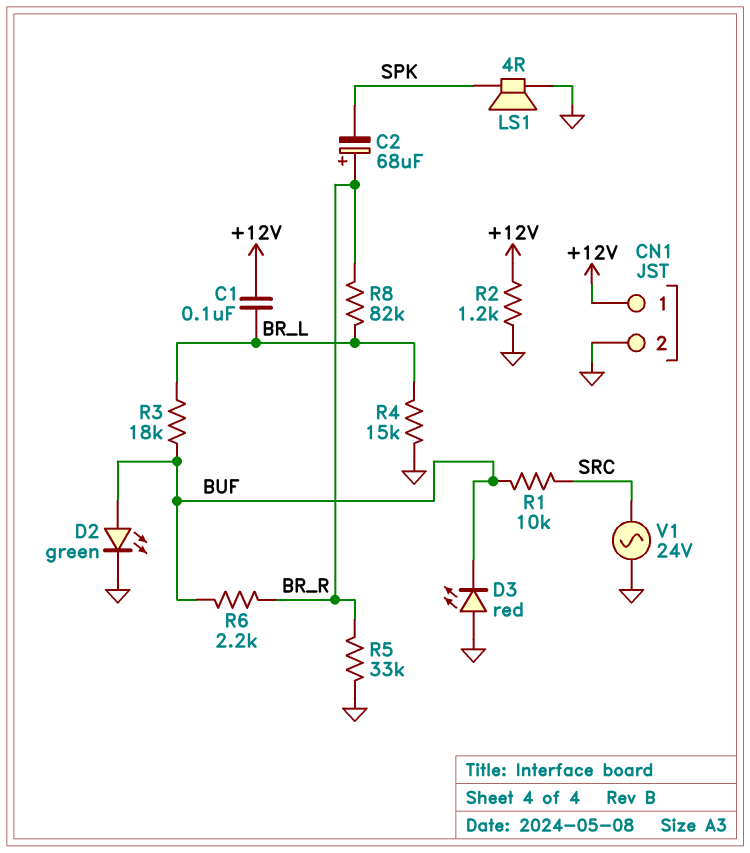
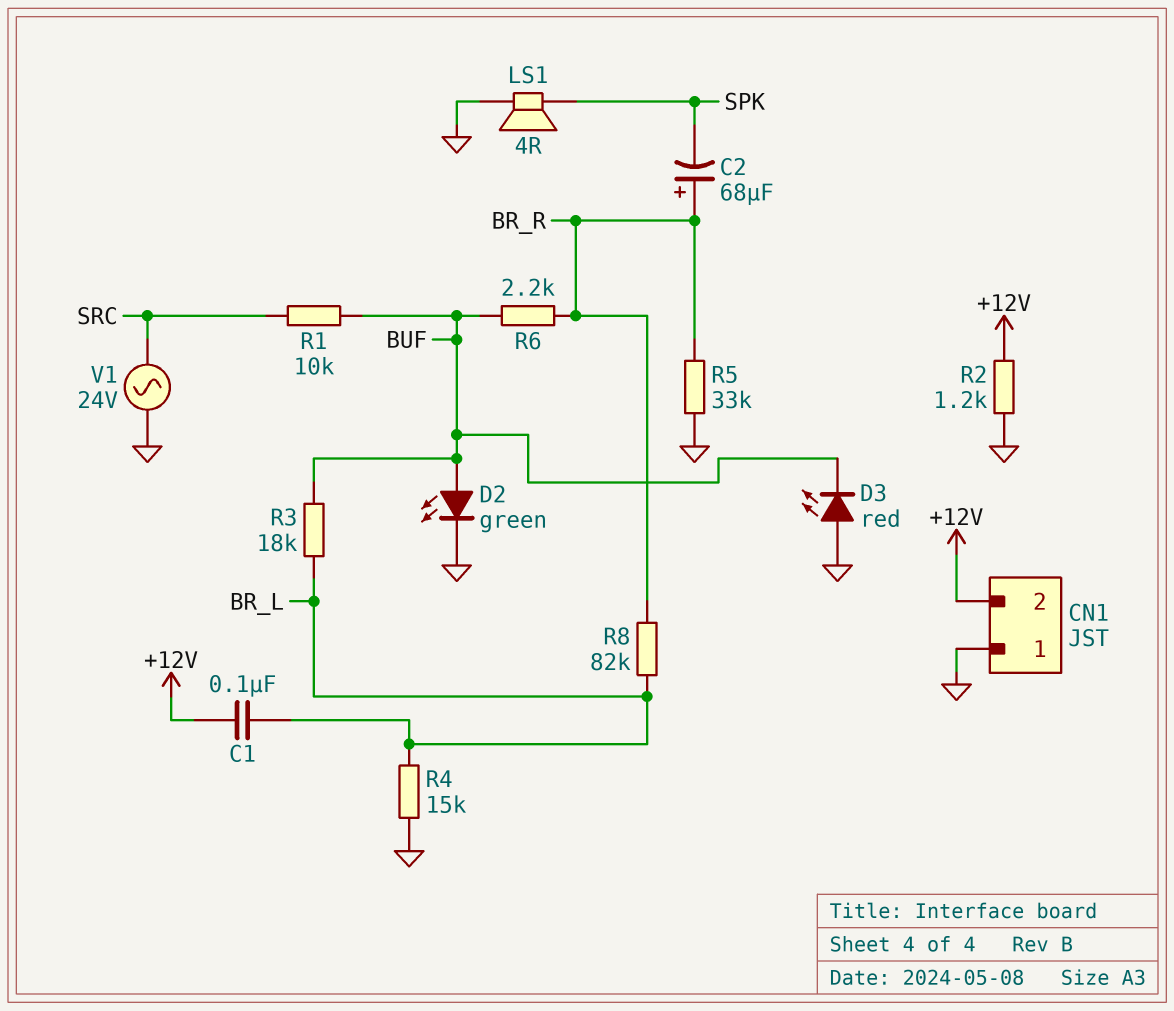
CN1 pin 1: +12V -> GND
CN1 pin 2: GND -> +12V

